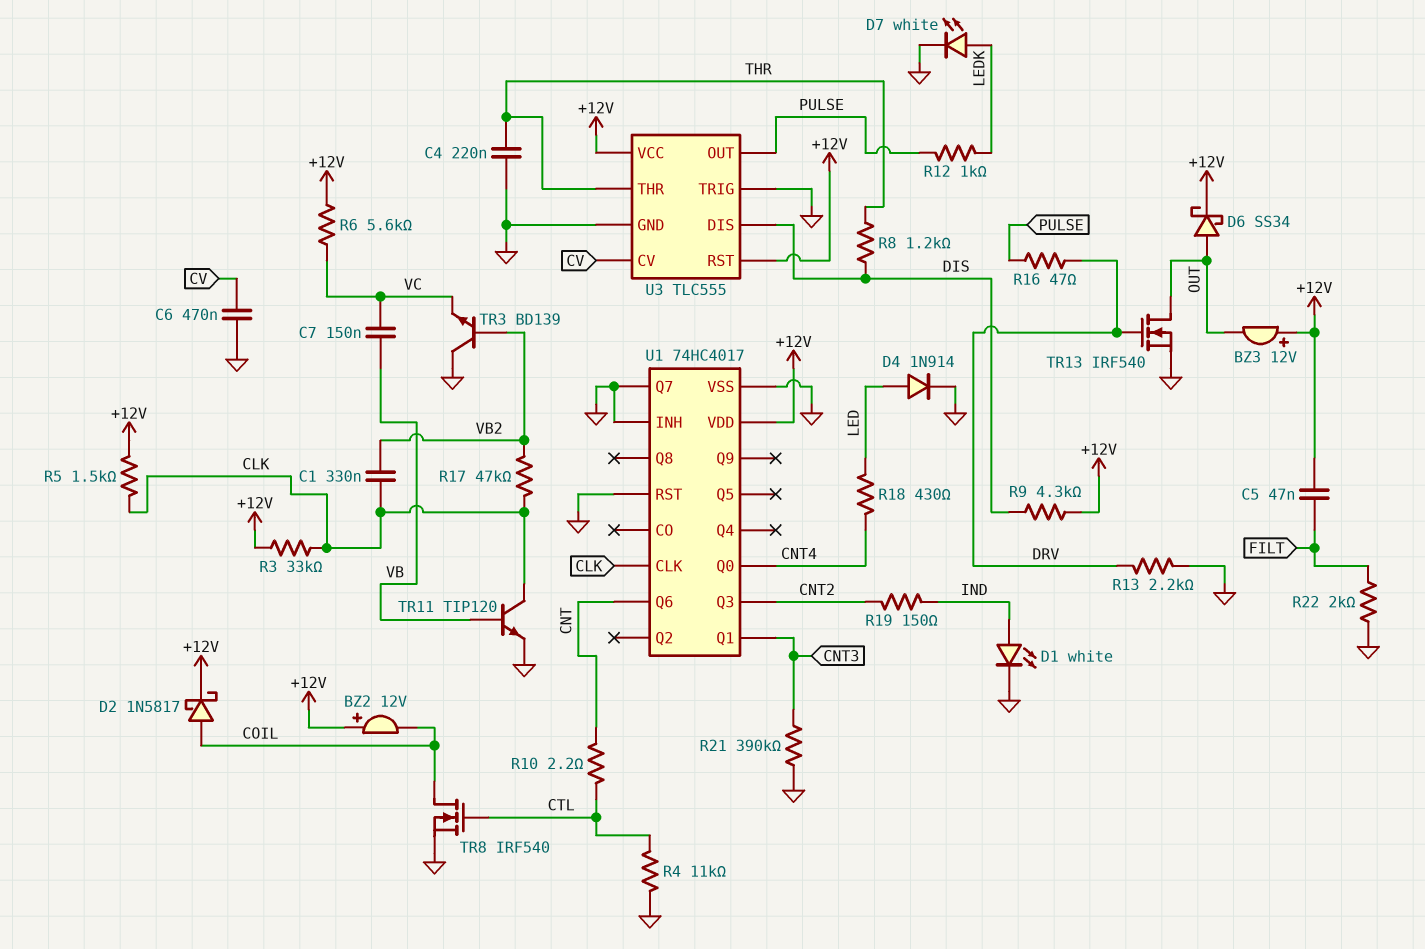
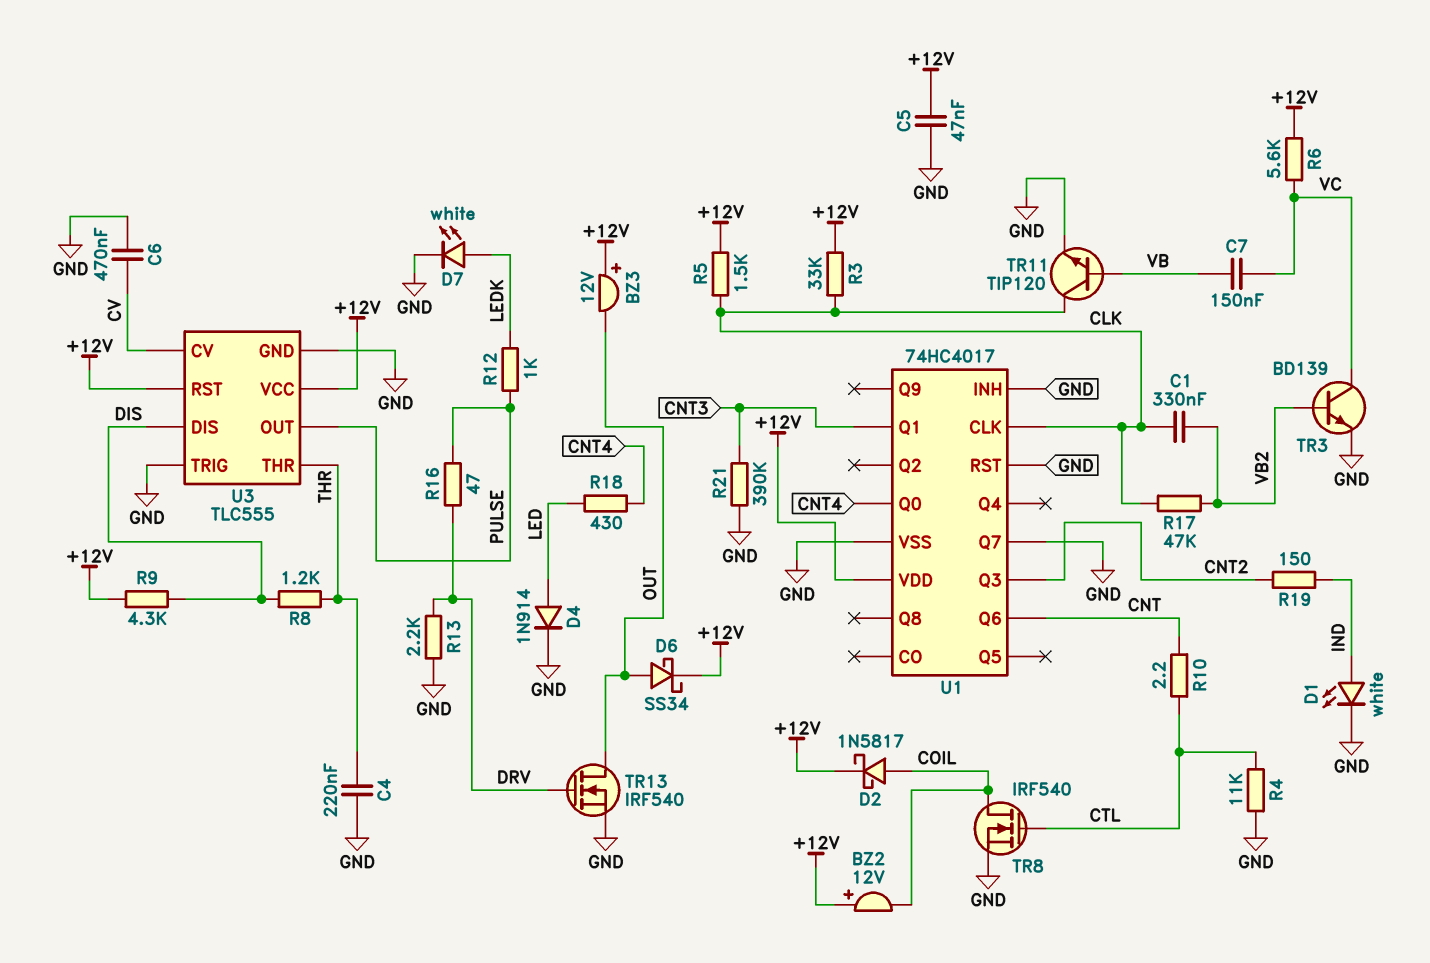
C5: 47nF (+12V, FILT) -> 47nF (+12V, GND)
R22: 2k (FILT, GND) -> none
TR3: NPN BD139 (B VB2, C GND, E VC) -> NPN BD139 (B VB2, C VC, E GND)

